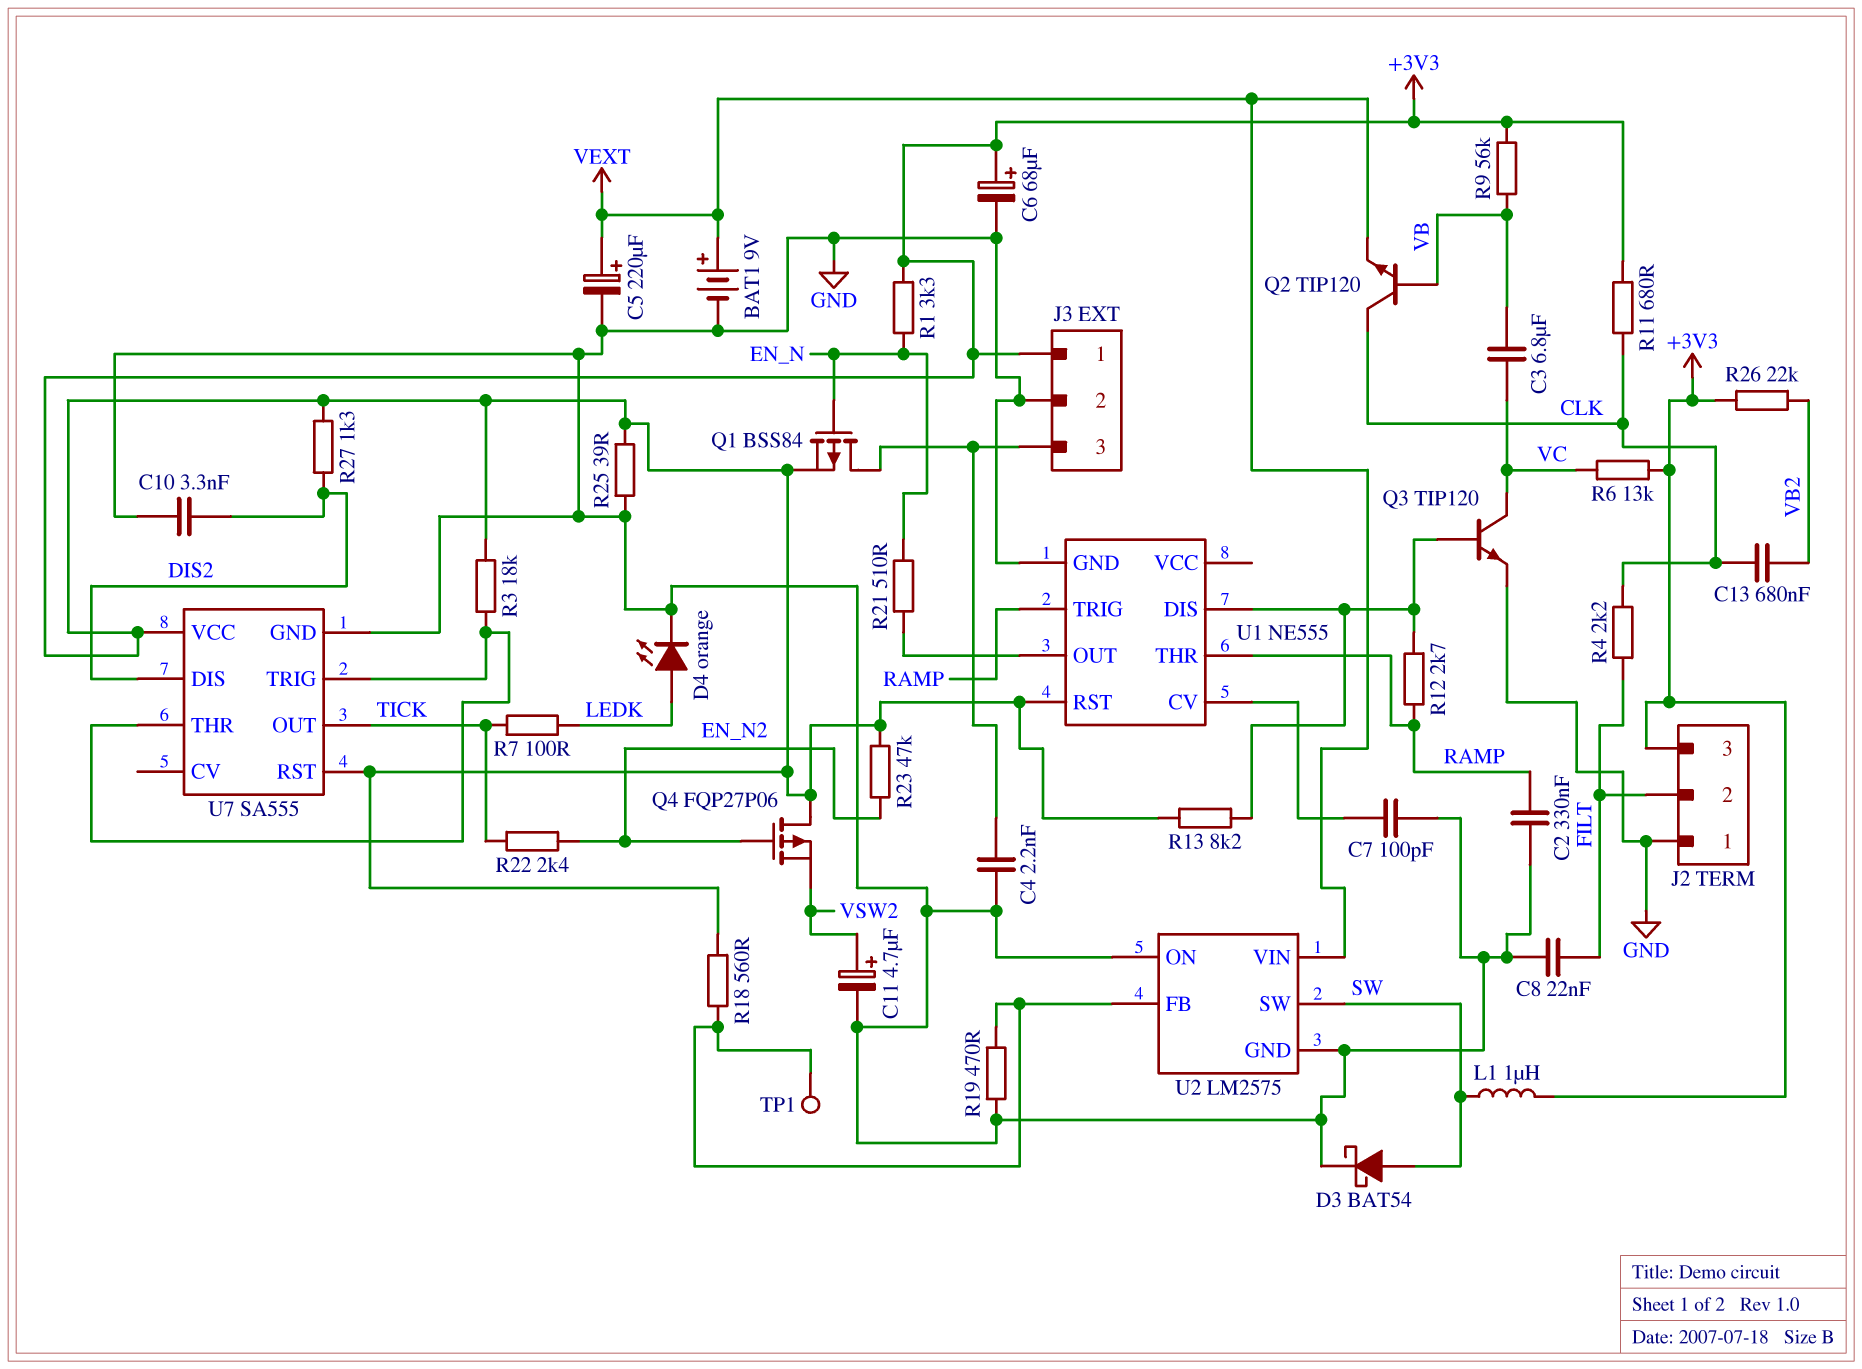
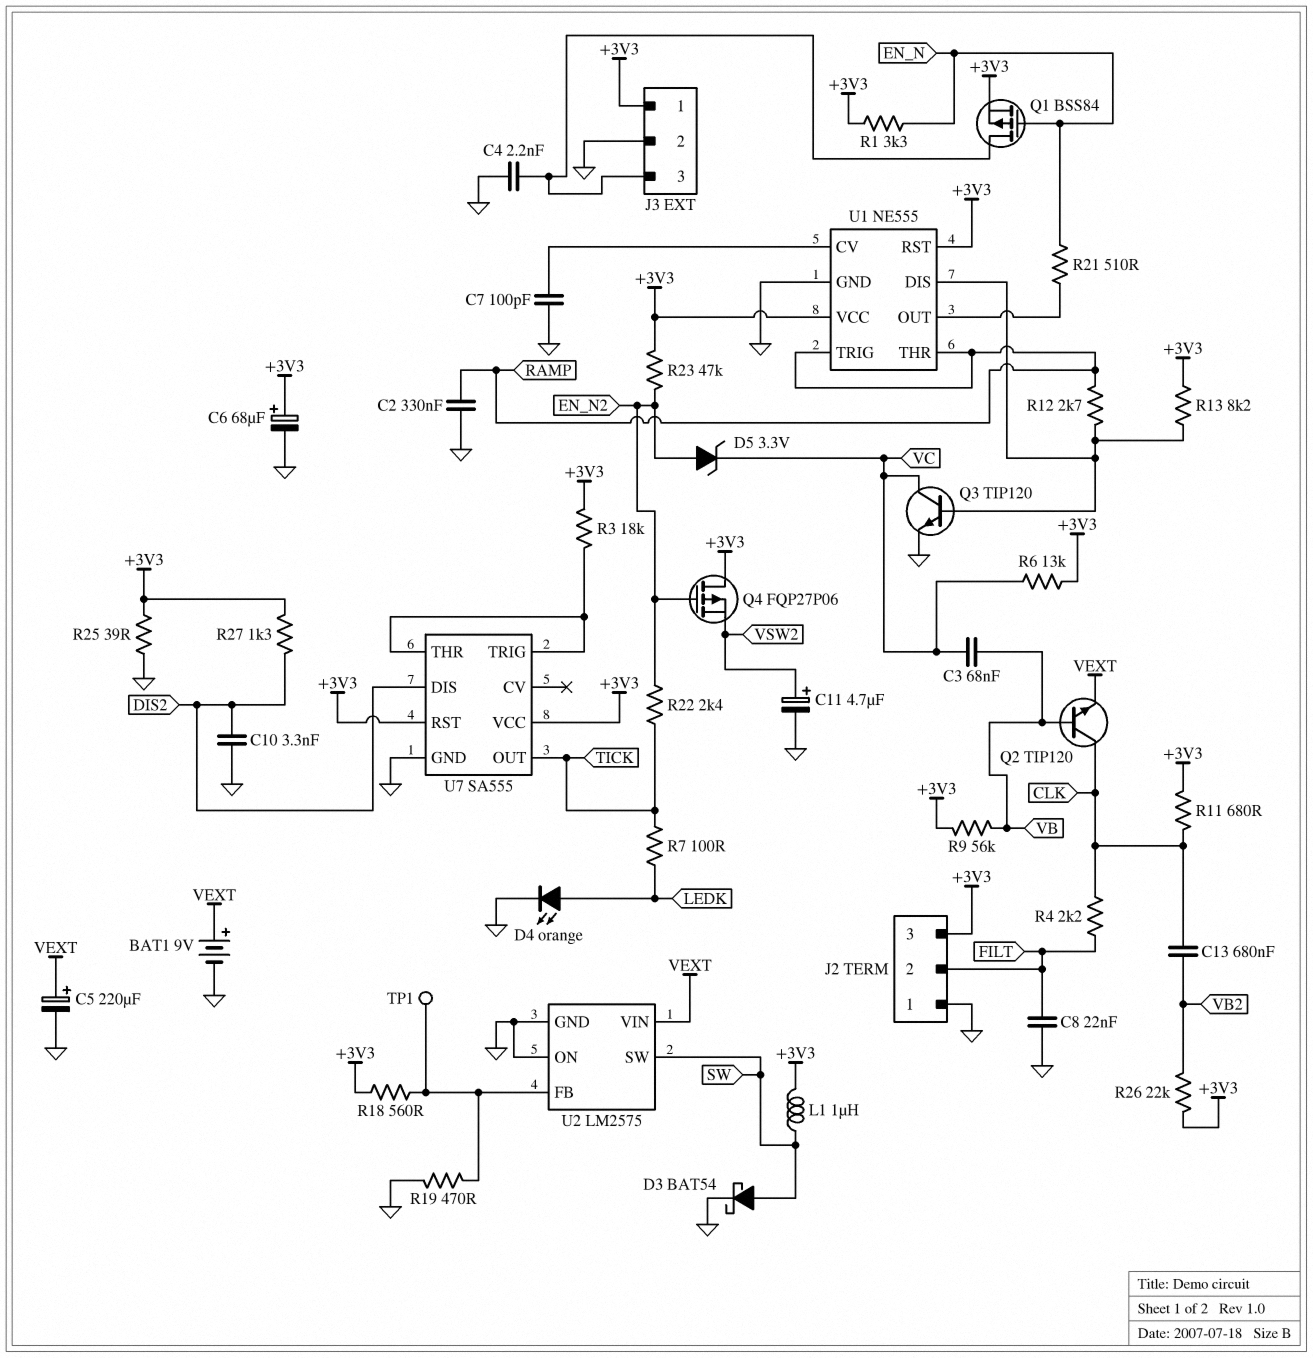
C3: 6.8uF (VB, VC) -> 68nF (VB, VC)
D5: none -> zener 3.3V (A EN_N2, K VC)
U1 pin VCC: none -> +3V3

